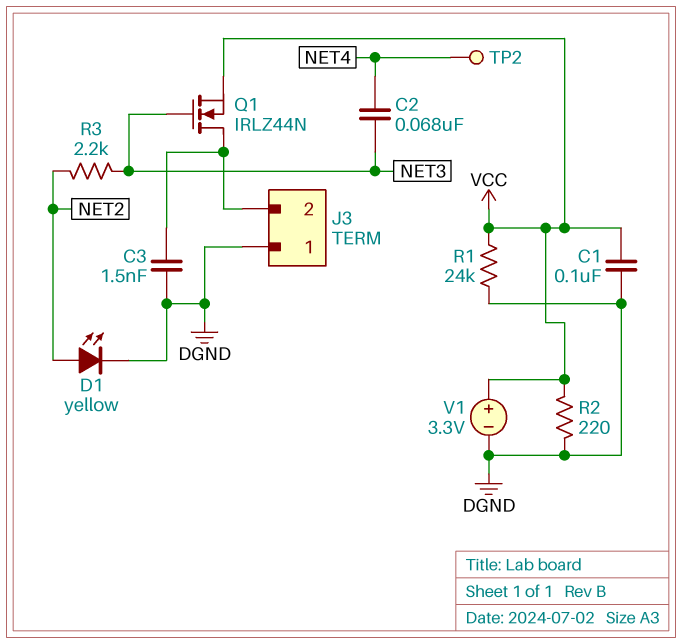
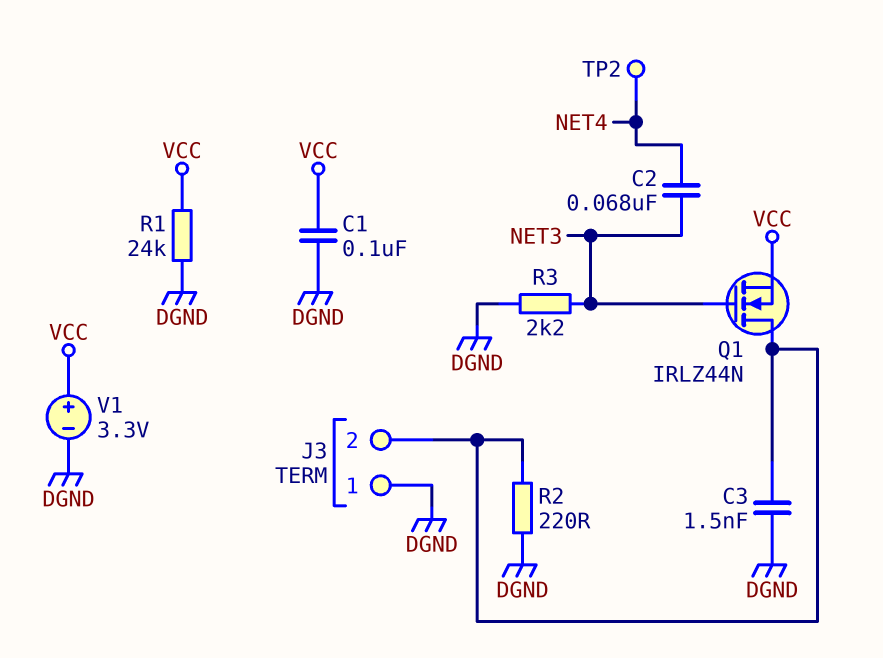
D1: LED yellow (A NET2, K DGND) -> none
R2: 220 (DGND, VCC) -> 220 (DGND, J3/2)
R3: 2.2k (NET2, NET3) -> 2.2k (DGND, NET3)

